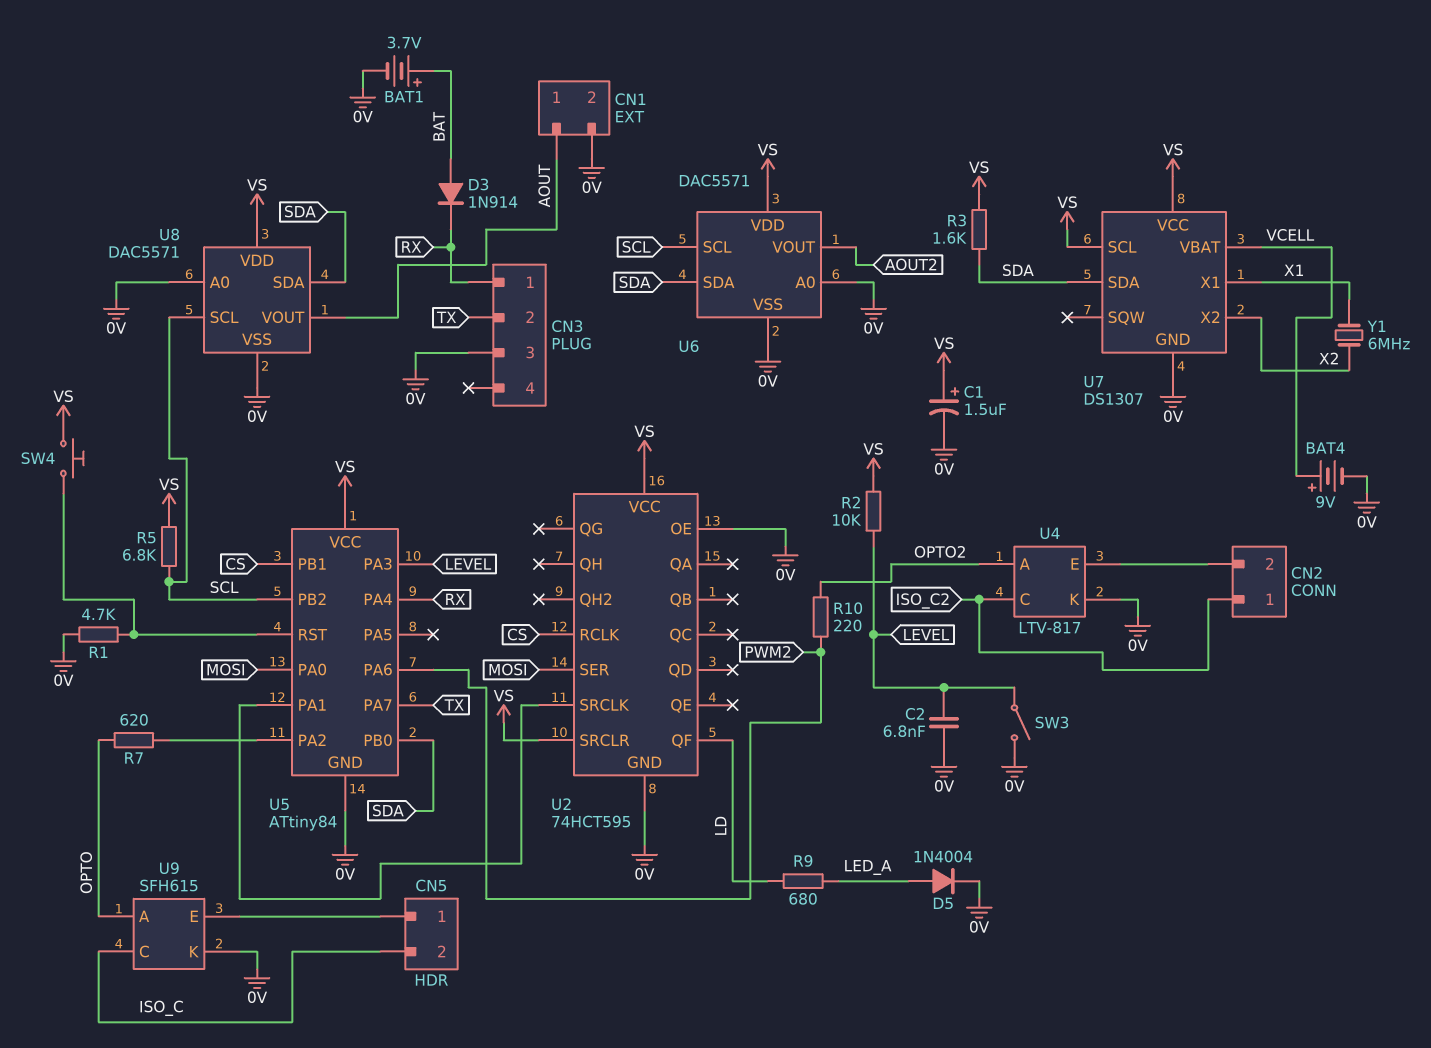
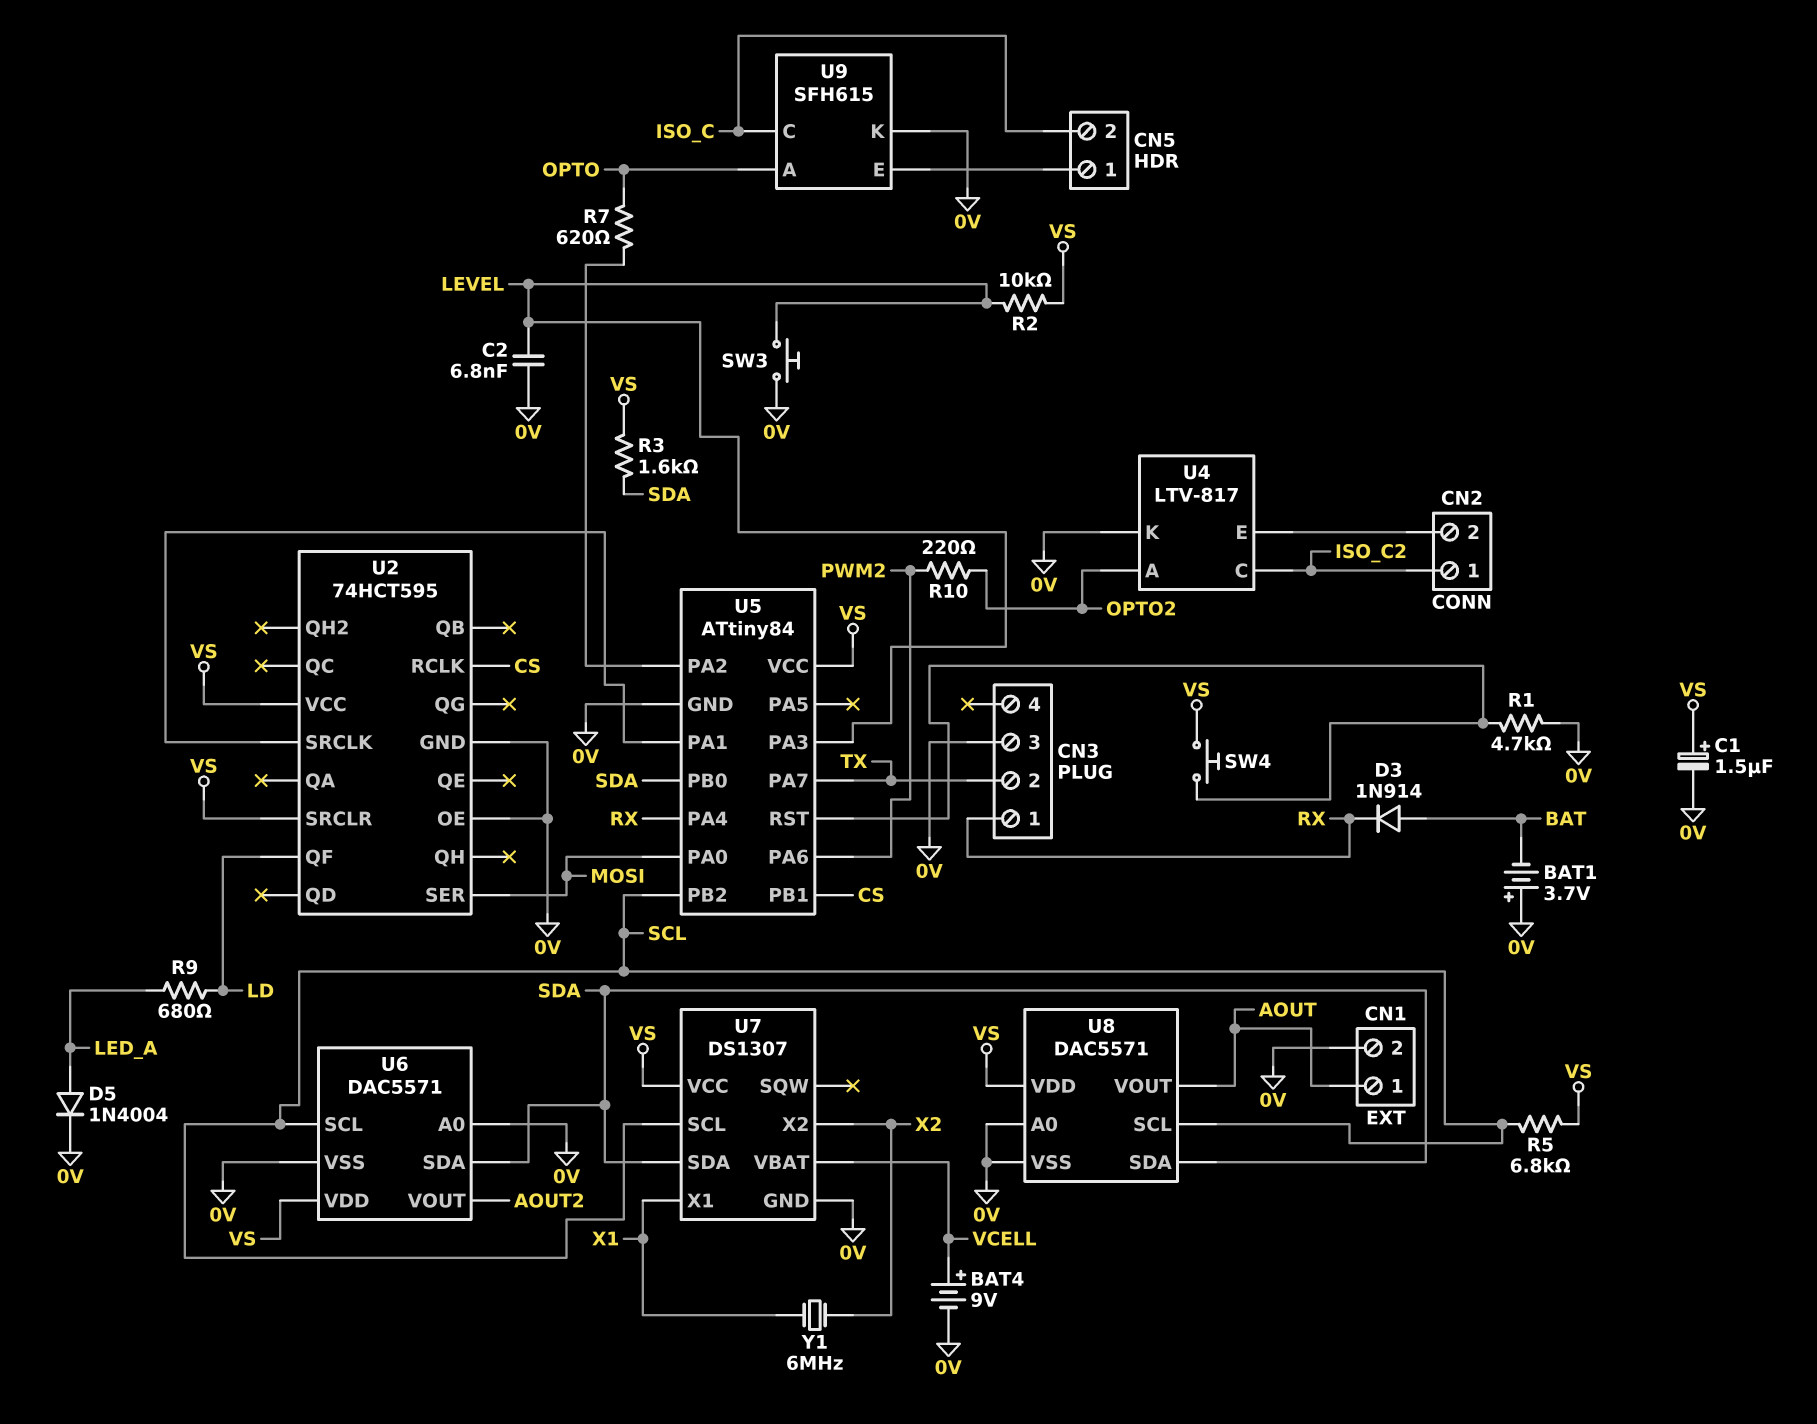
BAT1: 3.7V (plus BAT, minus 0V) -> 3.7V (plus 0V, minus BAT)
SW3: switch (0V, LEVEL) -> button (0V, LEVEL)
U7 pin SCL: VS -> SCL

